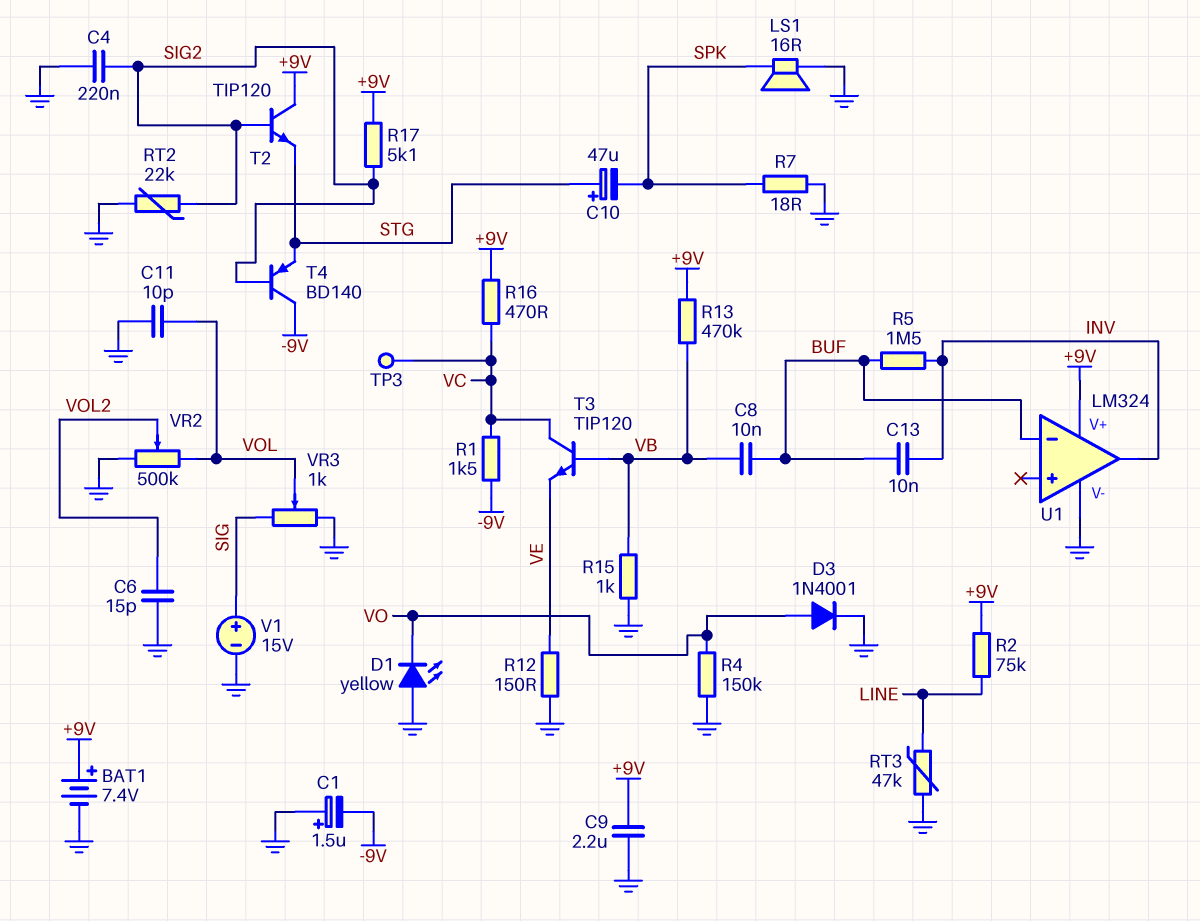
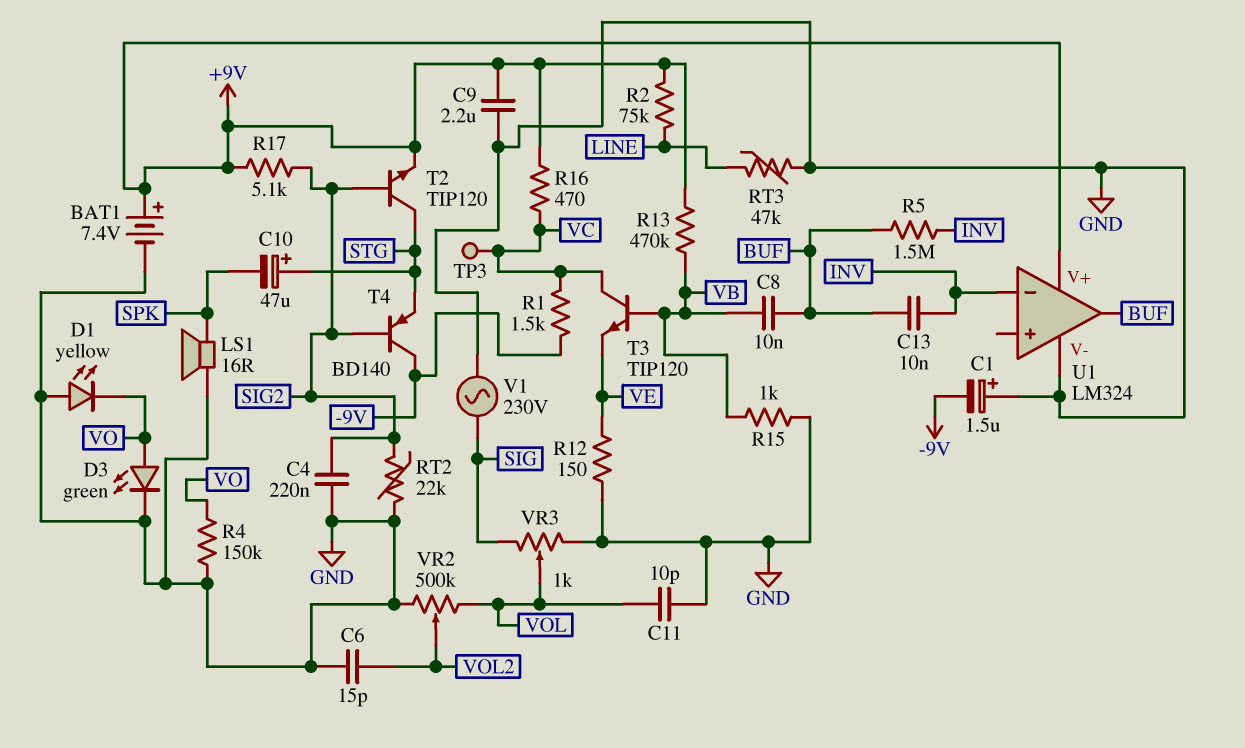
D3: diode 1N4001 (A VO, K GND) -> LED green (A VO, K GND)
R7: 18 (GND, SPK) -> none
T2: NPN TIP120 (B SIG2, C +9V, E STG) -> NPN TIP120 (B SIG2, C STG, E +9V)
U1 pin in-: BUF -> INV
U1 pin out: INV -> BUF
V1: 15V (plus SIG, minus GND) -> AC 230V (GND, SIG)

